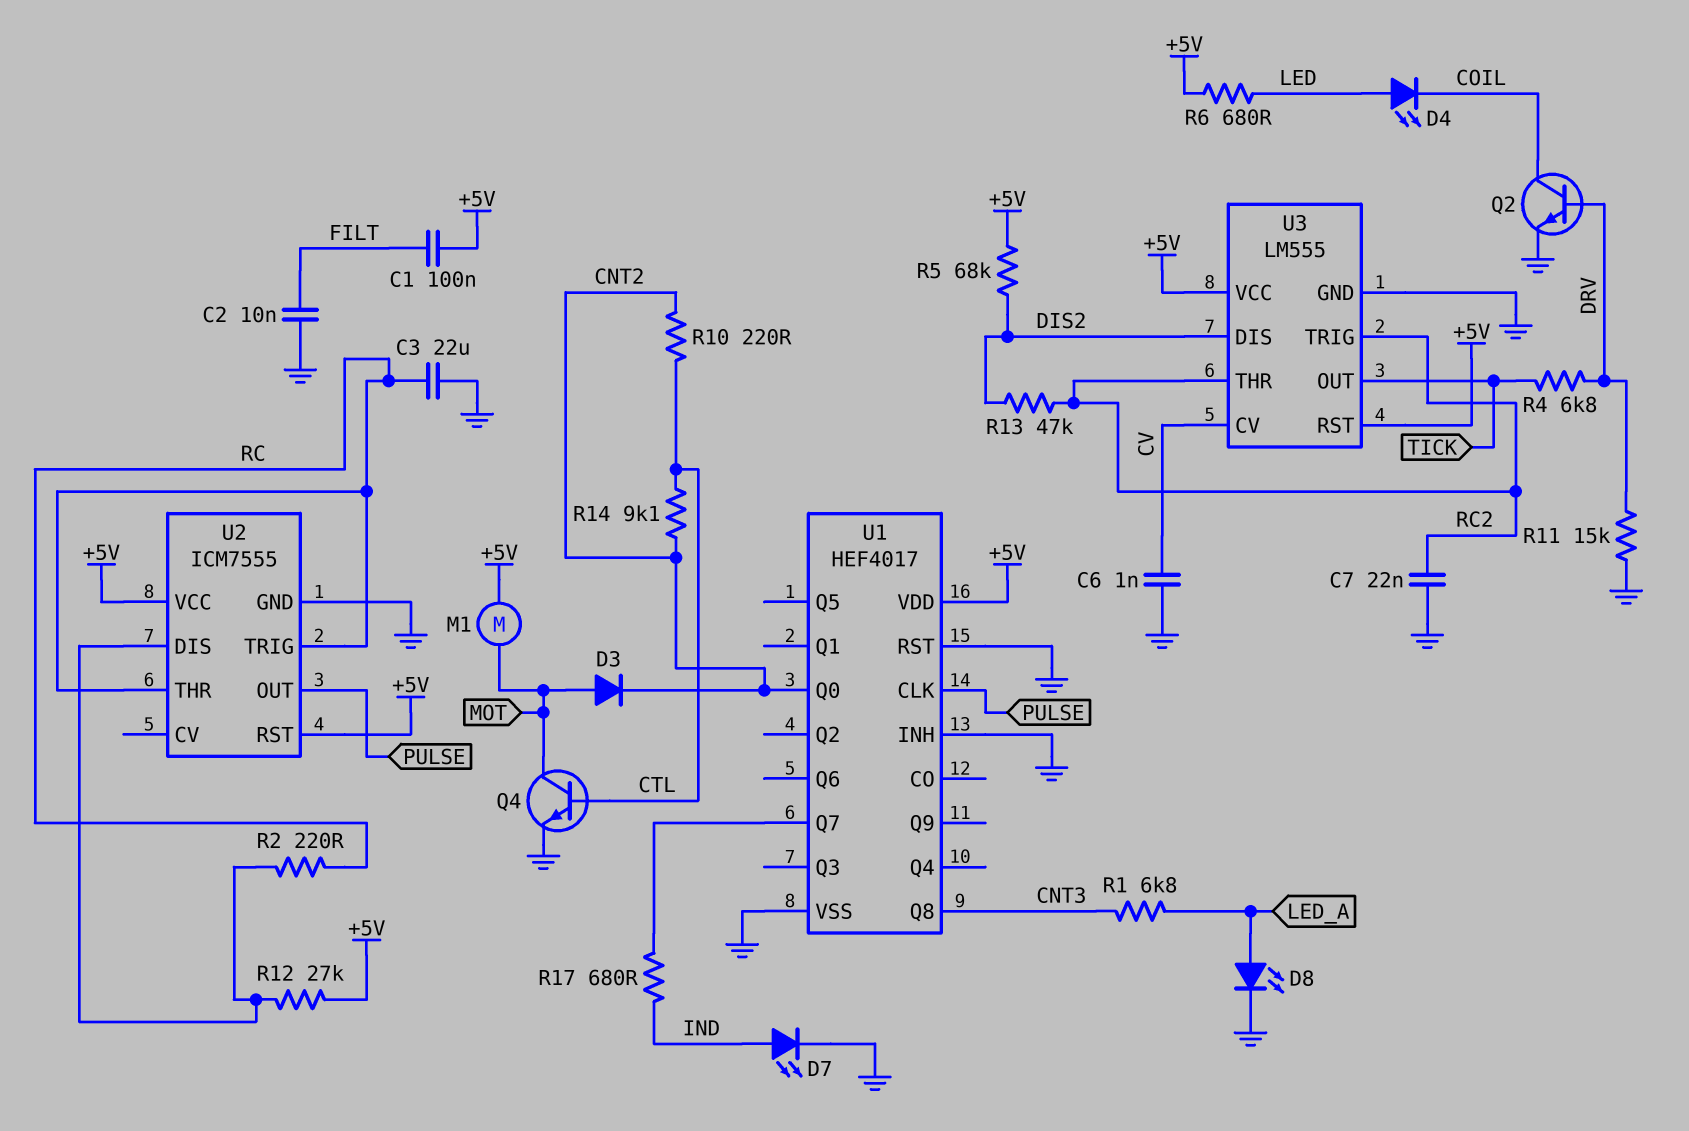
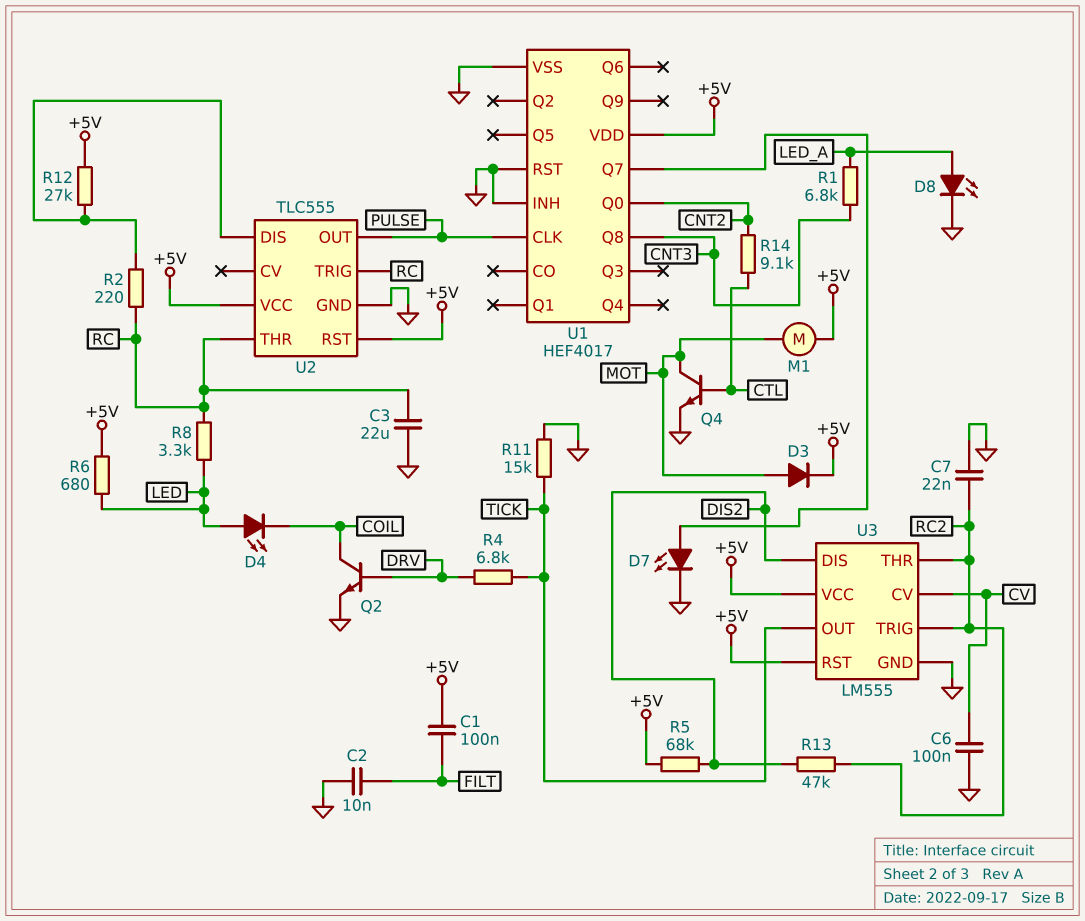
C6: 1nF (CV, GND) -> 100nF (CV, GND)
D3: diode (A MOT, K CNT2) -> diode (A MOT, K +5V)
D7: LED (A IND, K GND) -> LED (A U1/Q7, K GND)
R8: none -> 3.3k (LED, RC)
R10: 220 (CNT2, CTL) -> none
R11: 15k (DRV, GND) -> 15k (GND, TICK)
R17: 680 (IND, U1/Q7) -> none
U2: ICM7555 -> TLC555

